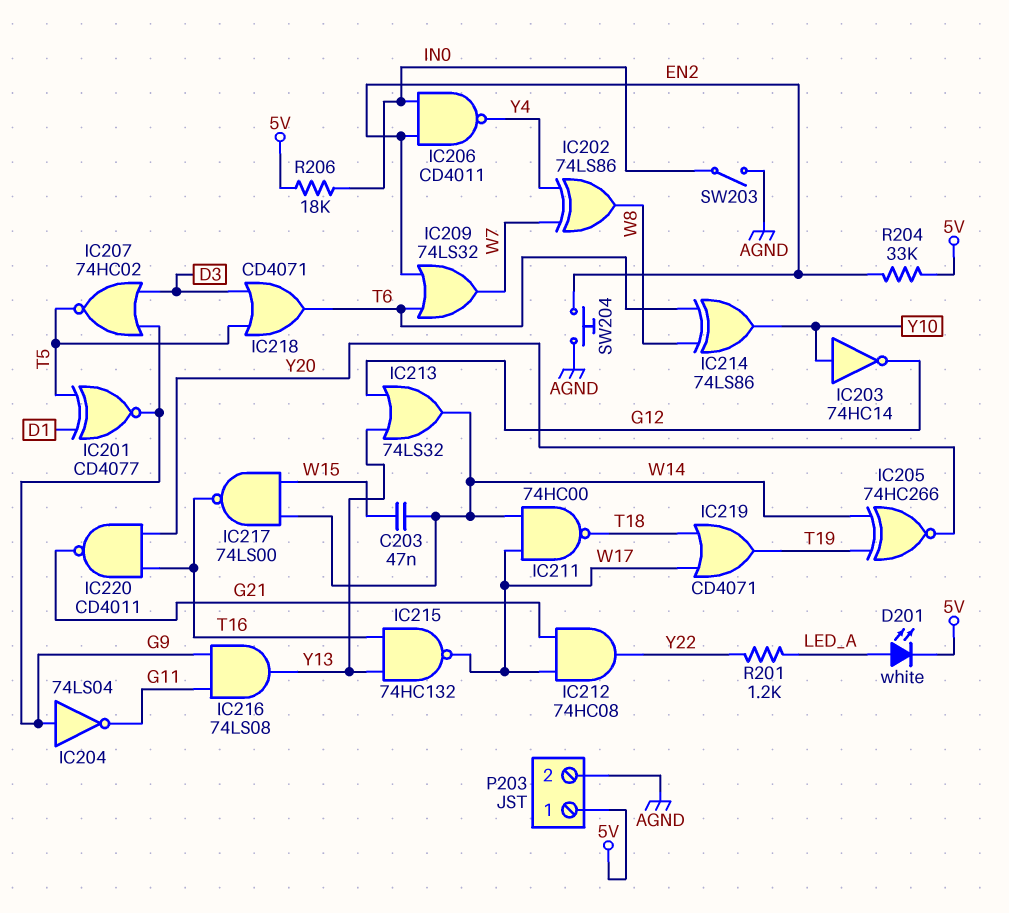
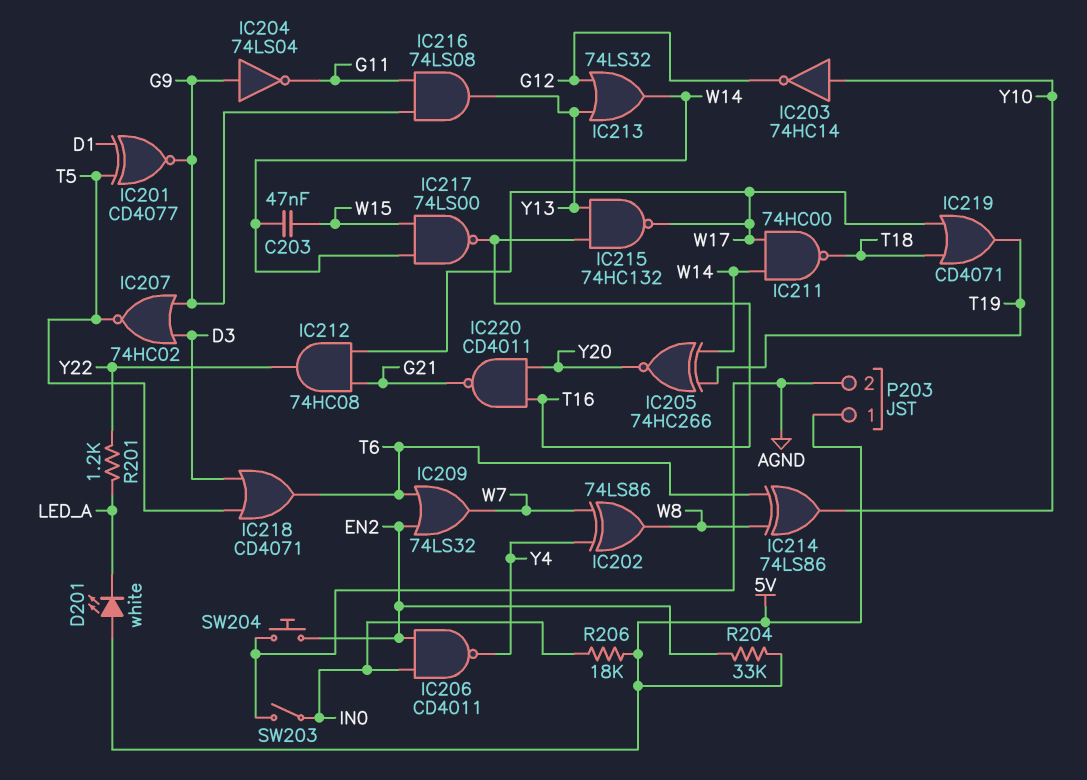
D201: LED white (A LED_A, K 5V) -> LED white (A 5V, K LED_A)

